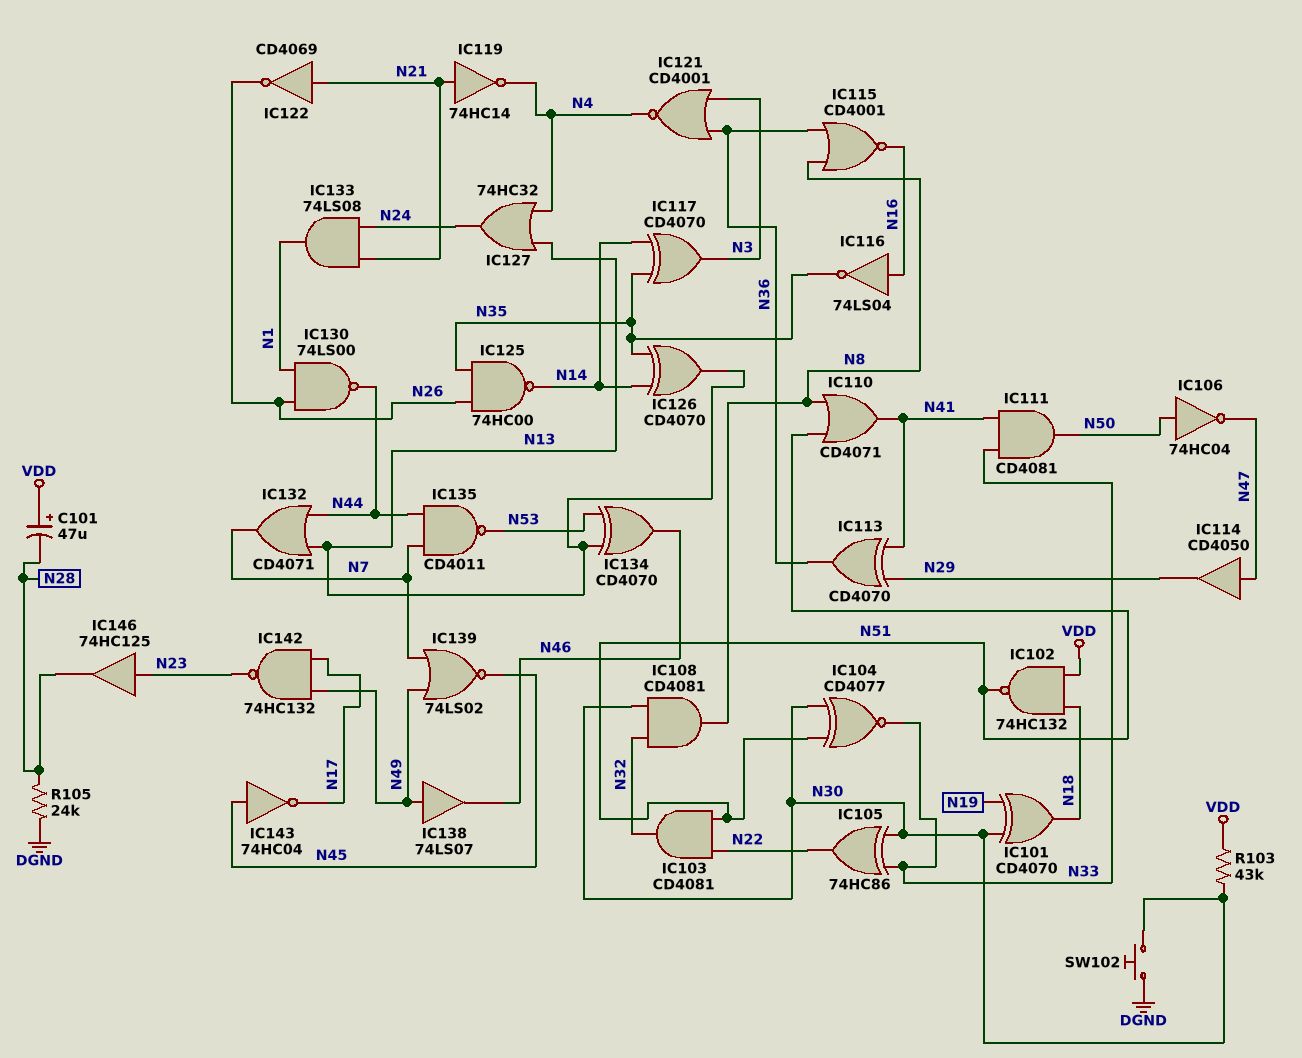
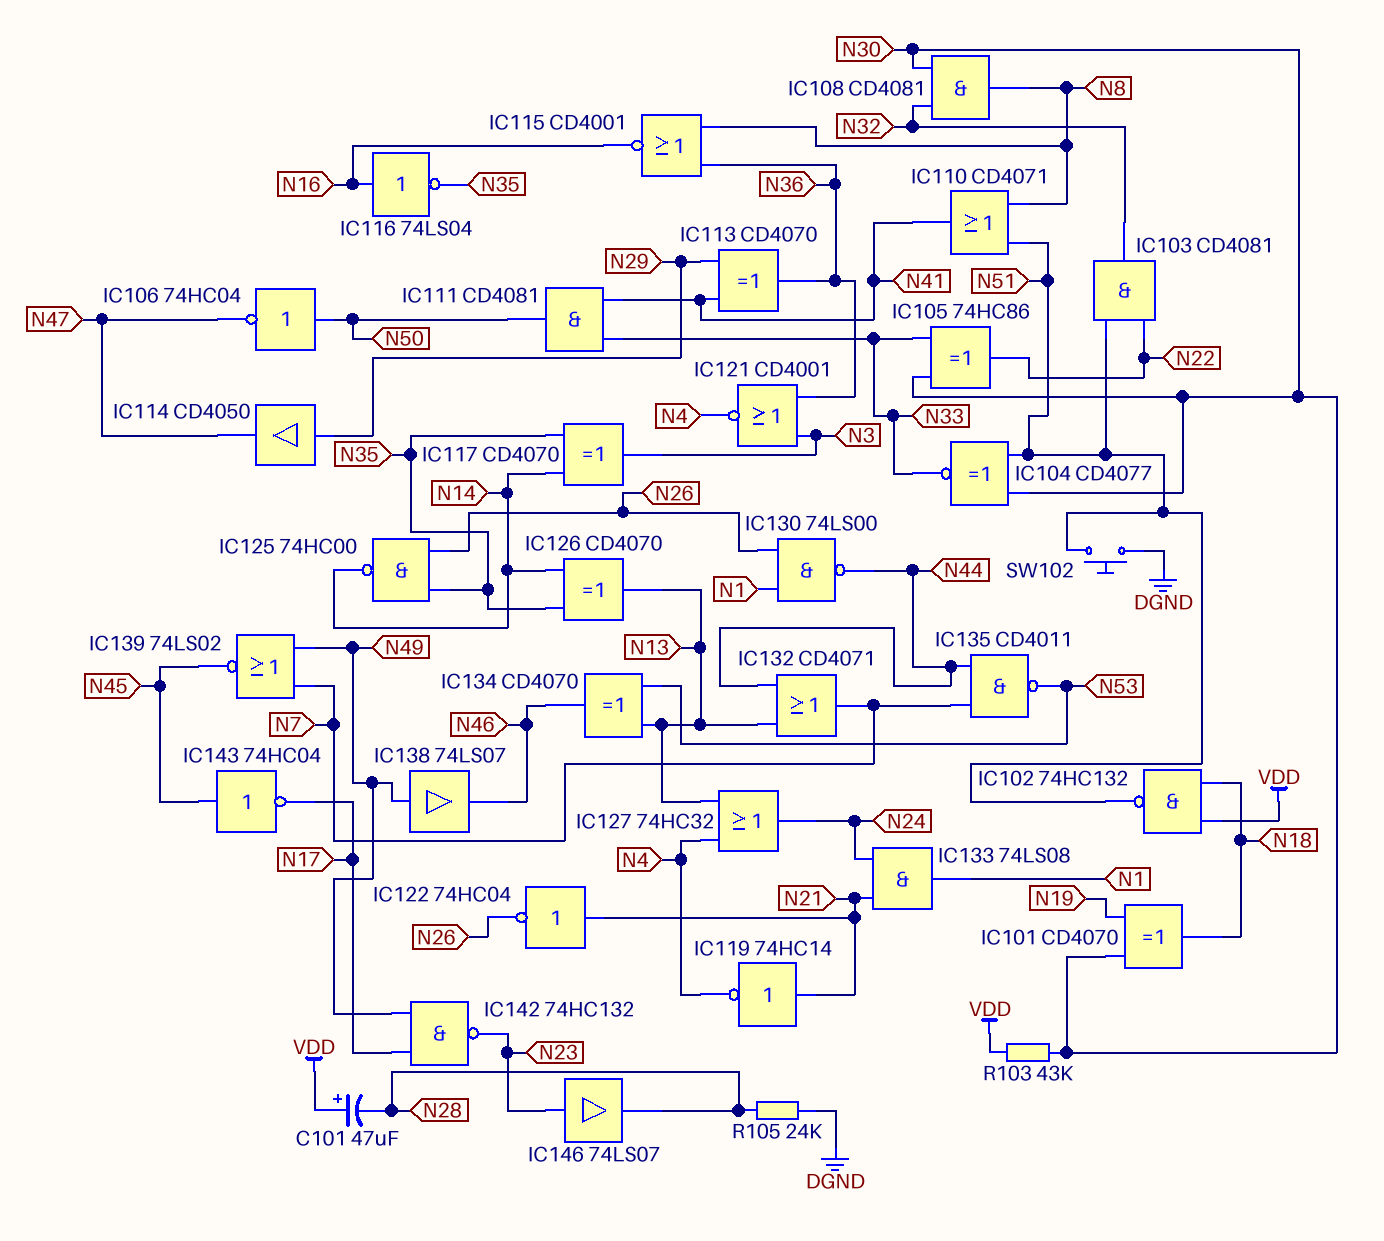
IC114: buffer CD4050 (in N47, out N29) -> buffer CD4050 (in N29, out N47)
IC122: NOT CD4069 (in N21, out N26) -> NOT 74HC04 (in N21, out N26)
IC146: buffer 74HC125 (in N23, out N28) -> buffer 74LS07 (in N23, out N28)
SW102: button (DGND, N30) -> button (DGND, N51)

